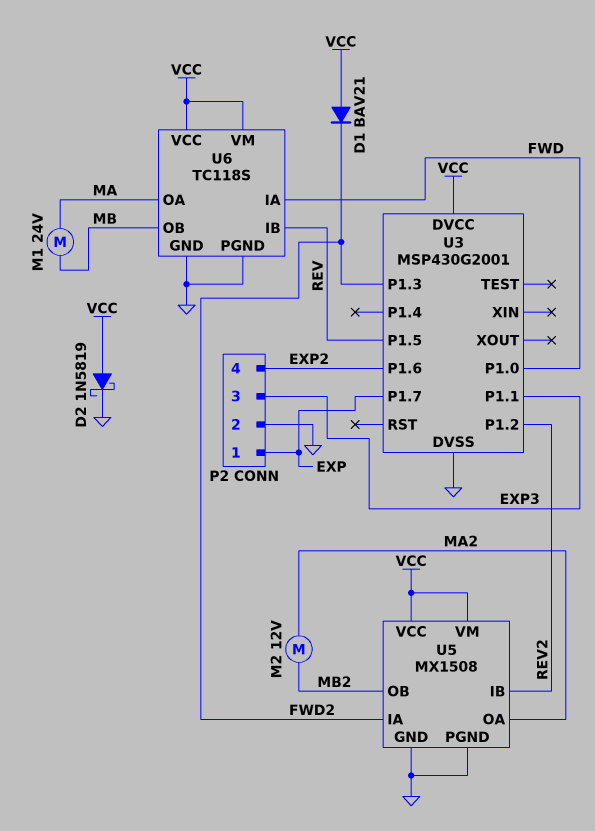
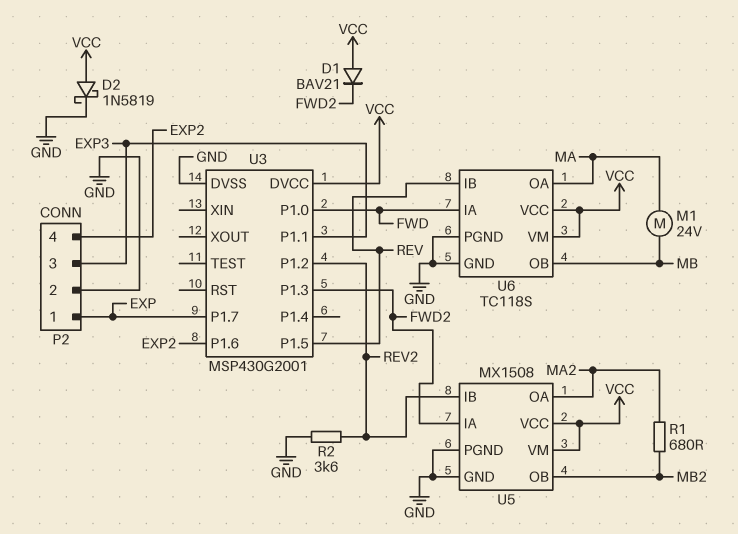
M2: motor 12V (MA2, MB2) -> none
R1: none -> 680 (MA2, MB2)
R2: none -> 3.6k (GND, REV2)

